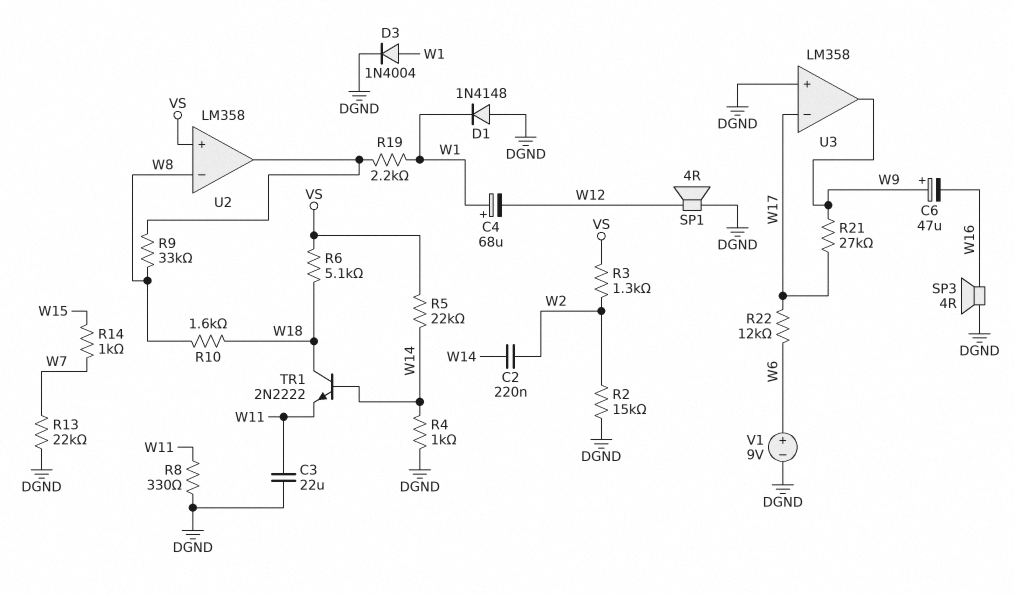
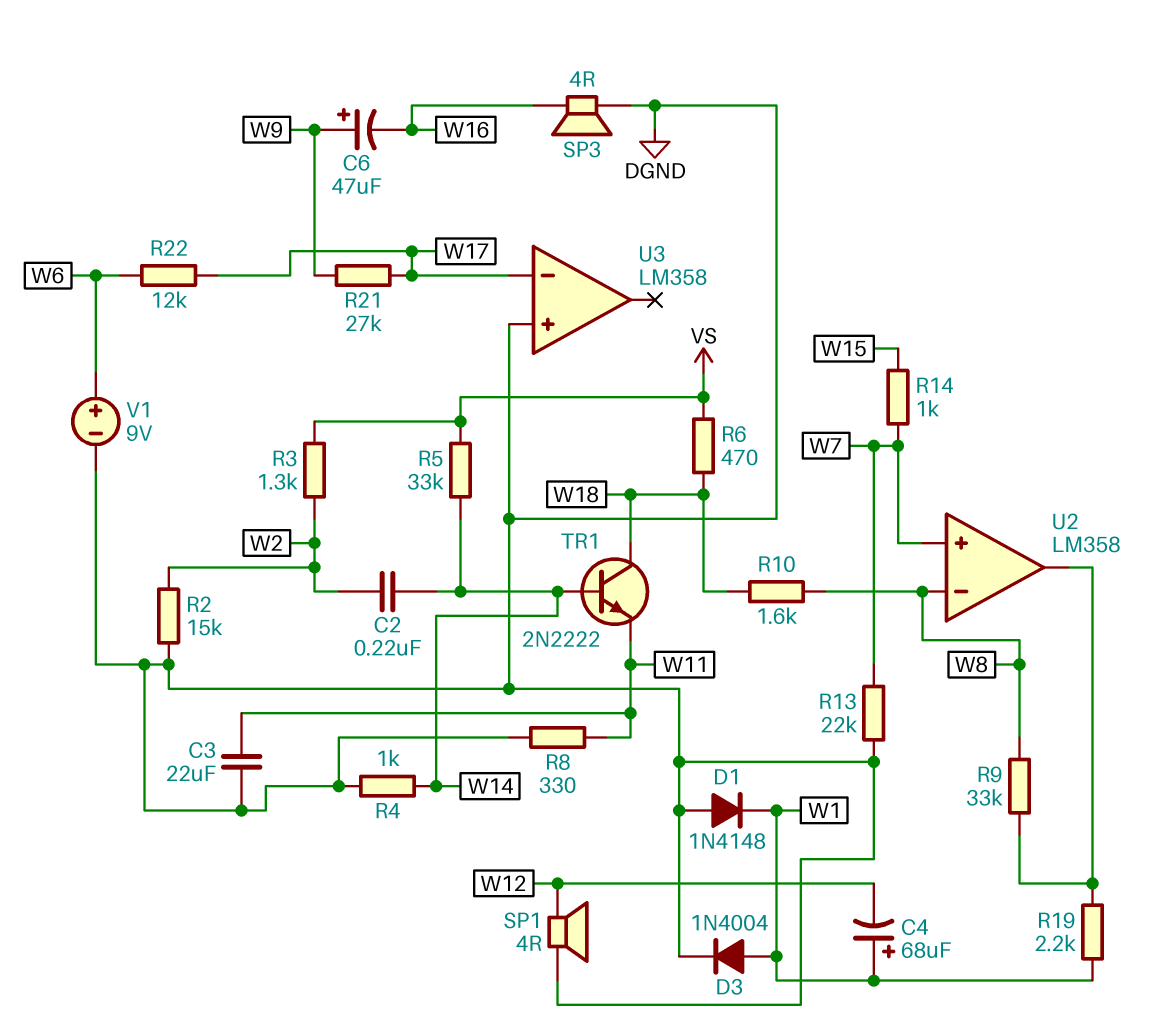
R5: 22k (VS, W14) -> 33k (VS, W14)
R6: 5.1k (VS, W18) -> 470 (VS, W18)
U2 pin in+: VS -> W7
U3 pin out: W9 -> none

